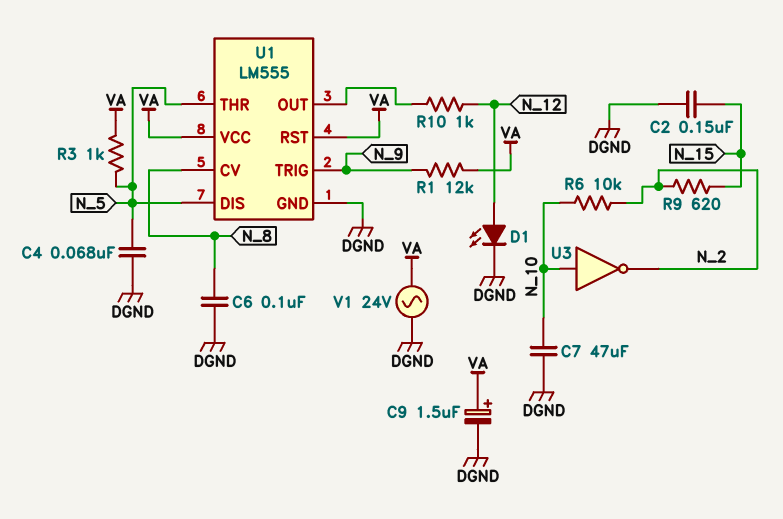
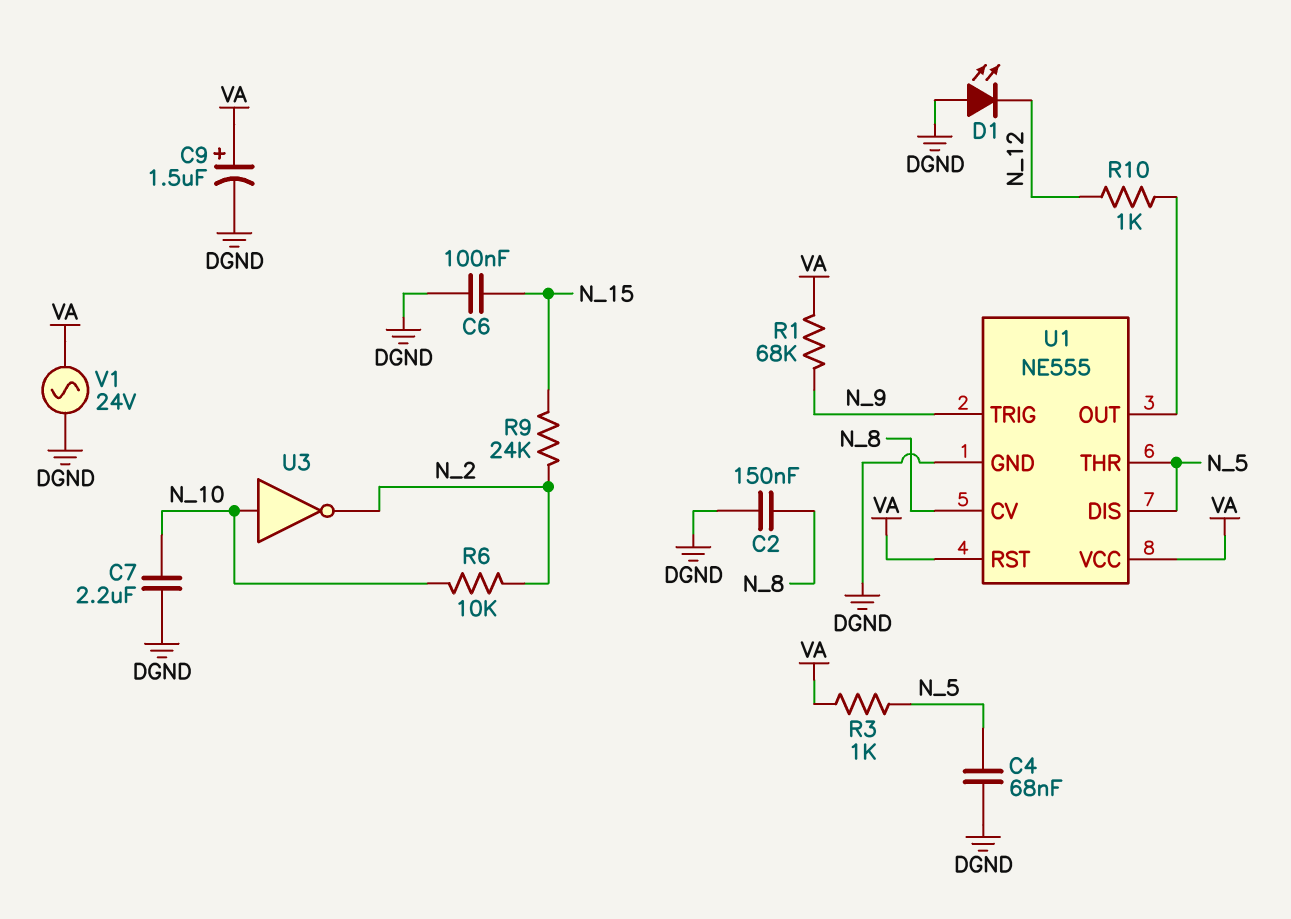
C2: 150nF (DGND, N_15) -> 150nF (DGND, N_8)
C6: 100nF (DGND, N_8) -> 100nF (DGND, N_15)
C7: 47uF (DGND, N_10) -> 2.2uF (DGND, N_10)
D1: LED (A N_12, K DGND) -> LED (A DGND, K N_12)
R1: 12k (N_9, VA) -> 68k (N_9, VA)
R9: 620 (N_2, N_15) -> 24k (N_2, N_15)
U1: LM555 -> NE555

